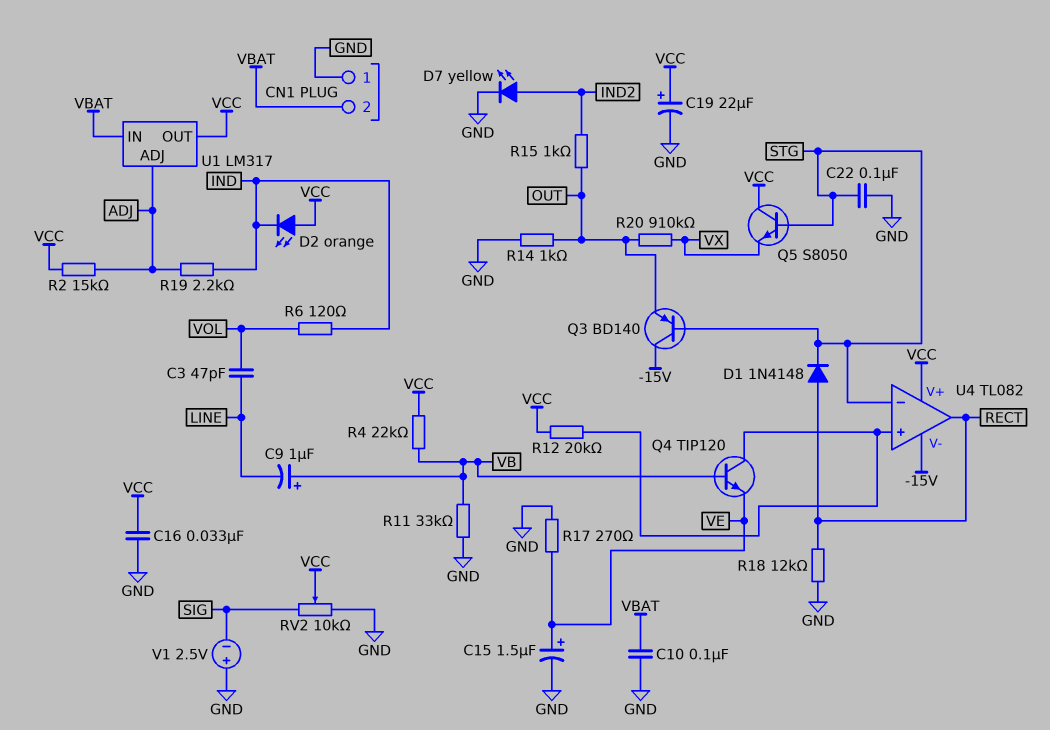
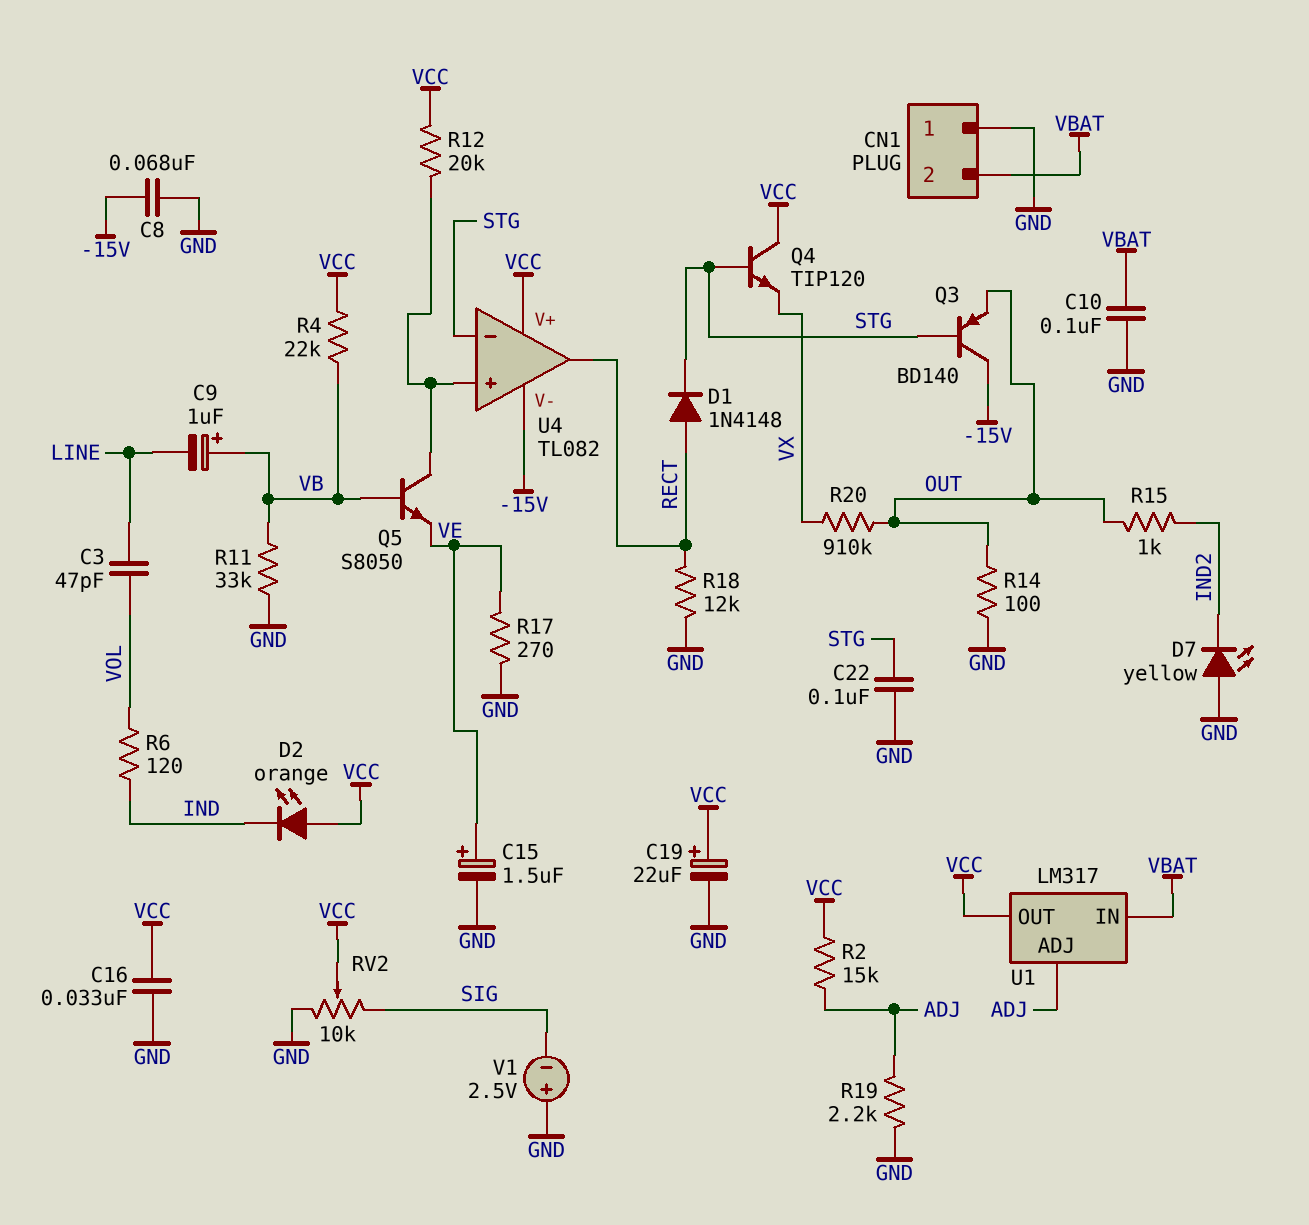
C8: none -> 68nF (-15V, GND)
D7: LED yellow (A IND2, K GND) -> LED yellow (A GND, K IND2)
Q4: NPN TIP120 (B VB, C U4/in+, E VE) -> NPN TIP120 (B STG, C VCC, E VX)
Q5: NPN S8050 (B STG, C VCC, E VX) -> NPN S8050 (B VB, C U4/in+, E VE)
R14: 1k (GND, OUT) -> 100 (GND, OUT)
R19: 2.2k (ADJ, IND) -> 2.2k (ADJ, GND)

